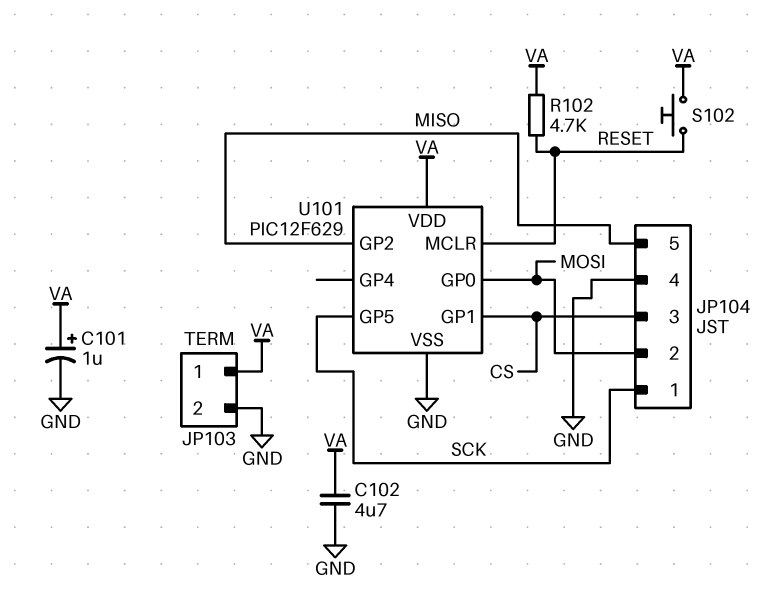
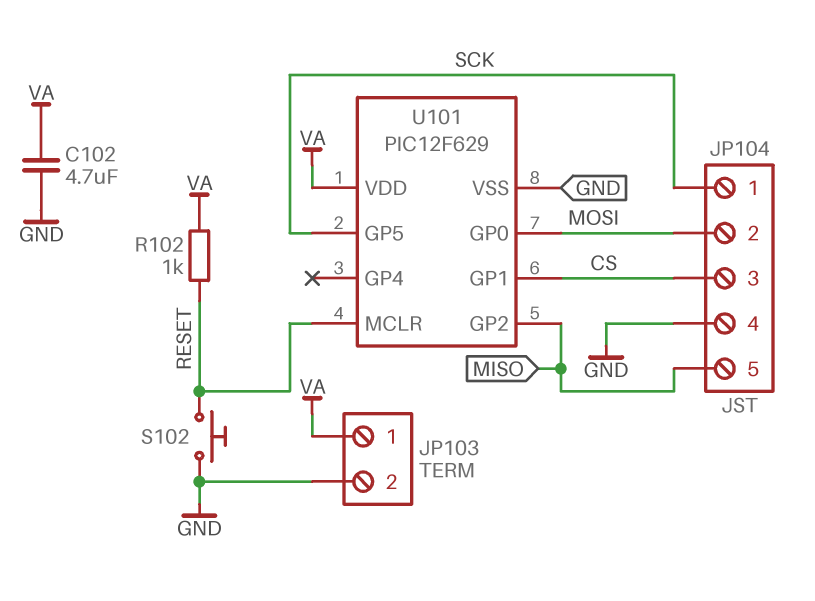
C101: 1uF (plus VA, minus GND) -> none
R102: 4.7k (RESET, VA) -> 1k (RESET, VA)
S102: button (RESET, VA) -> button (GND, RESET)

